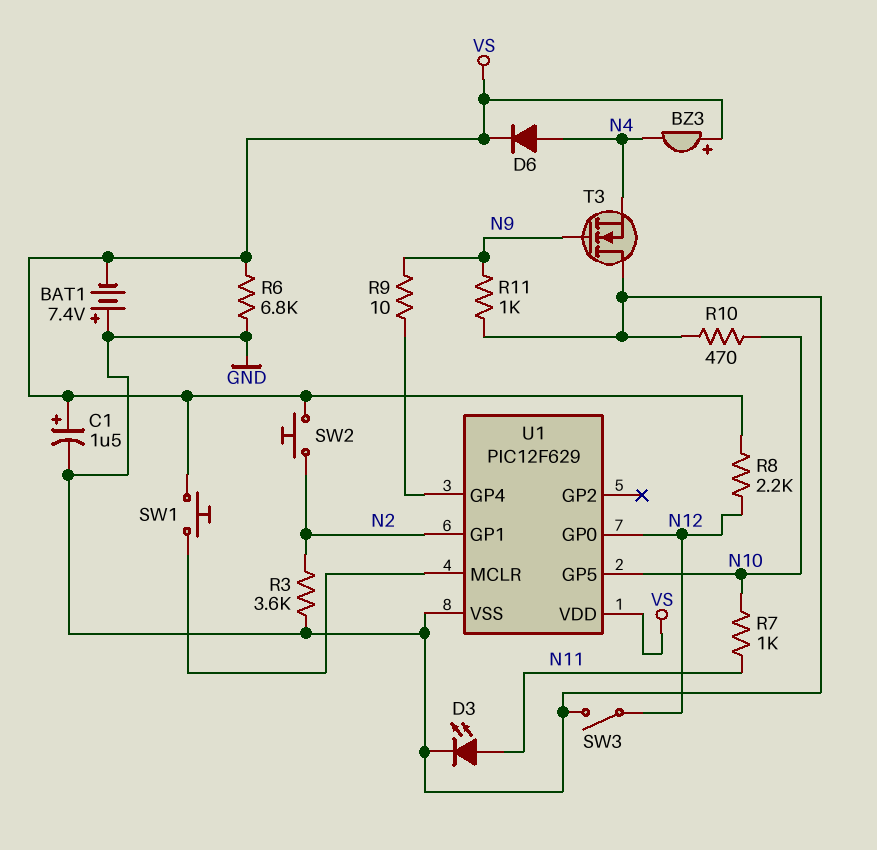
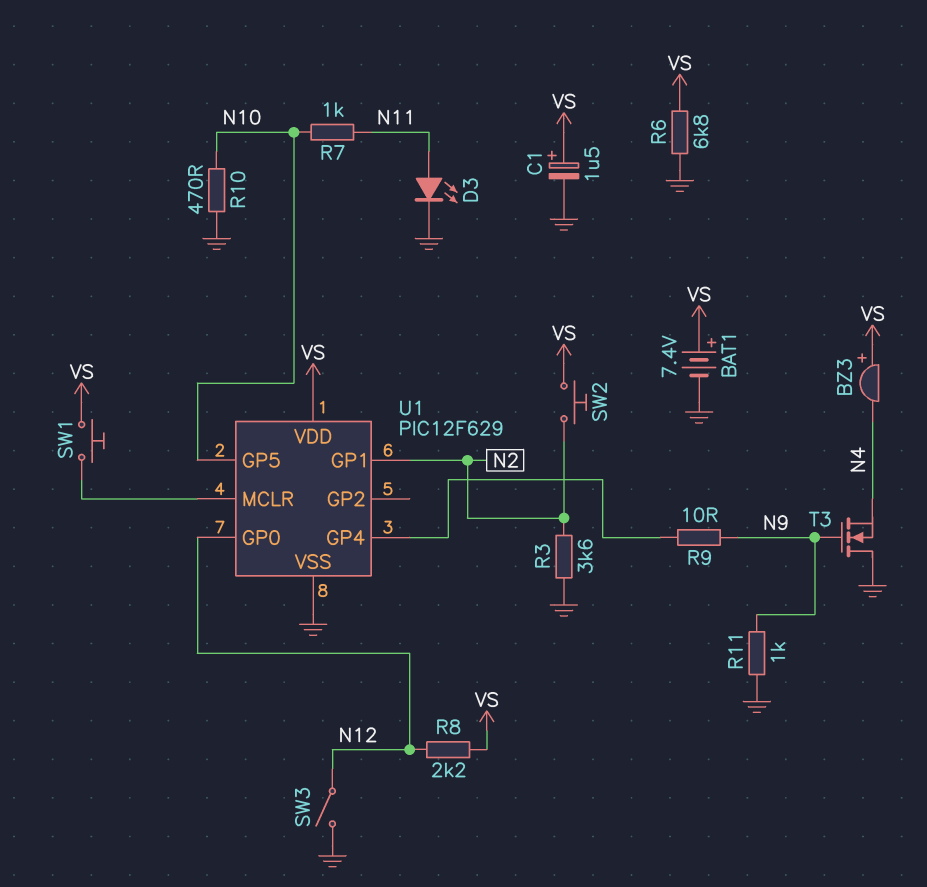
BAT1: 7.4V (plus GND, minus VS) -> 7.4V (plus VS, minus GND)
D6: diode (A N4, K VS) -> none

